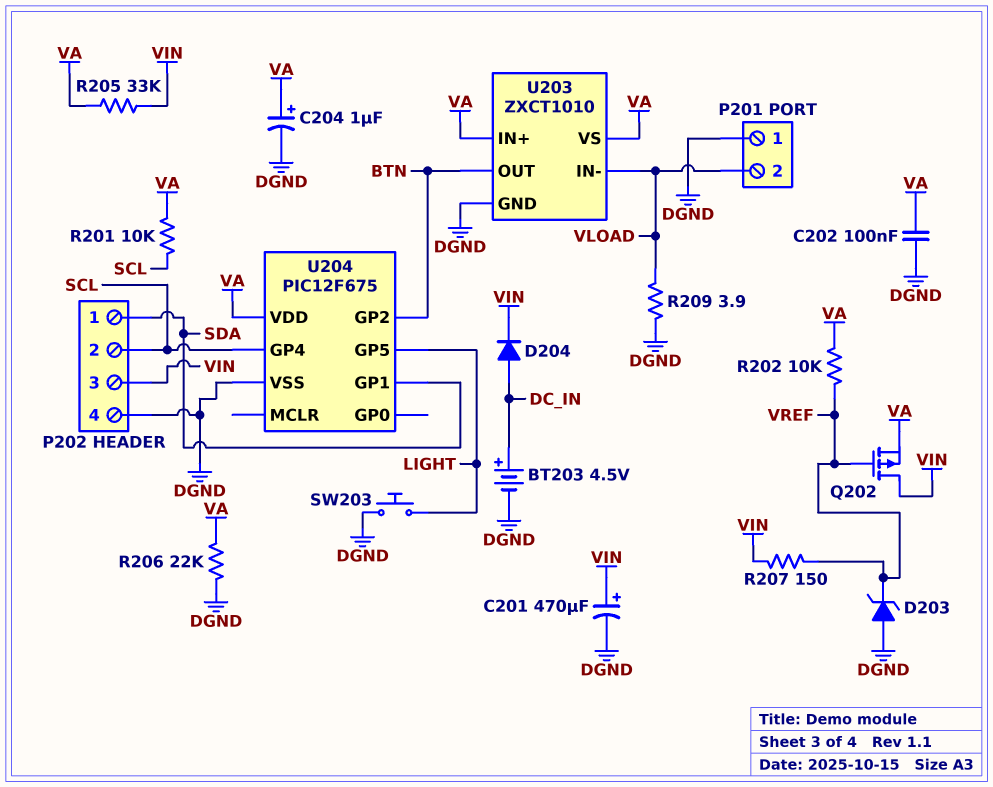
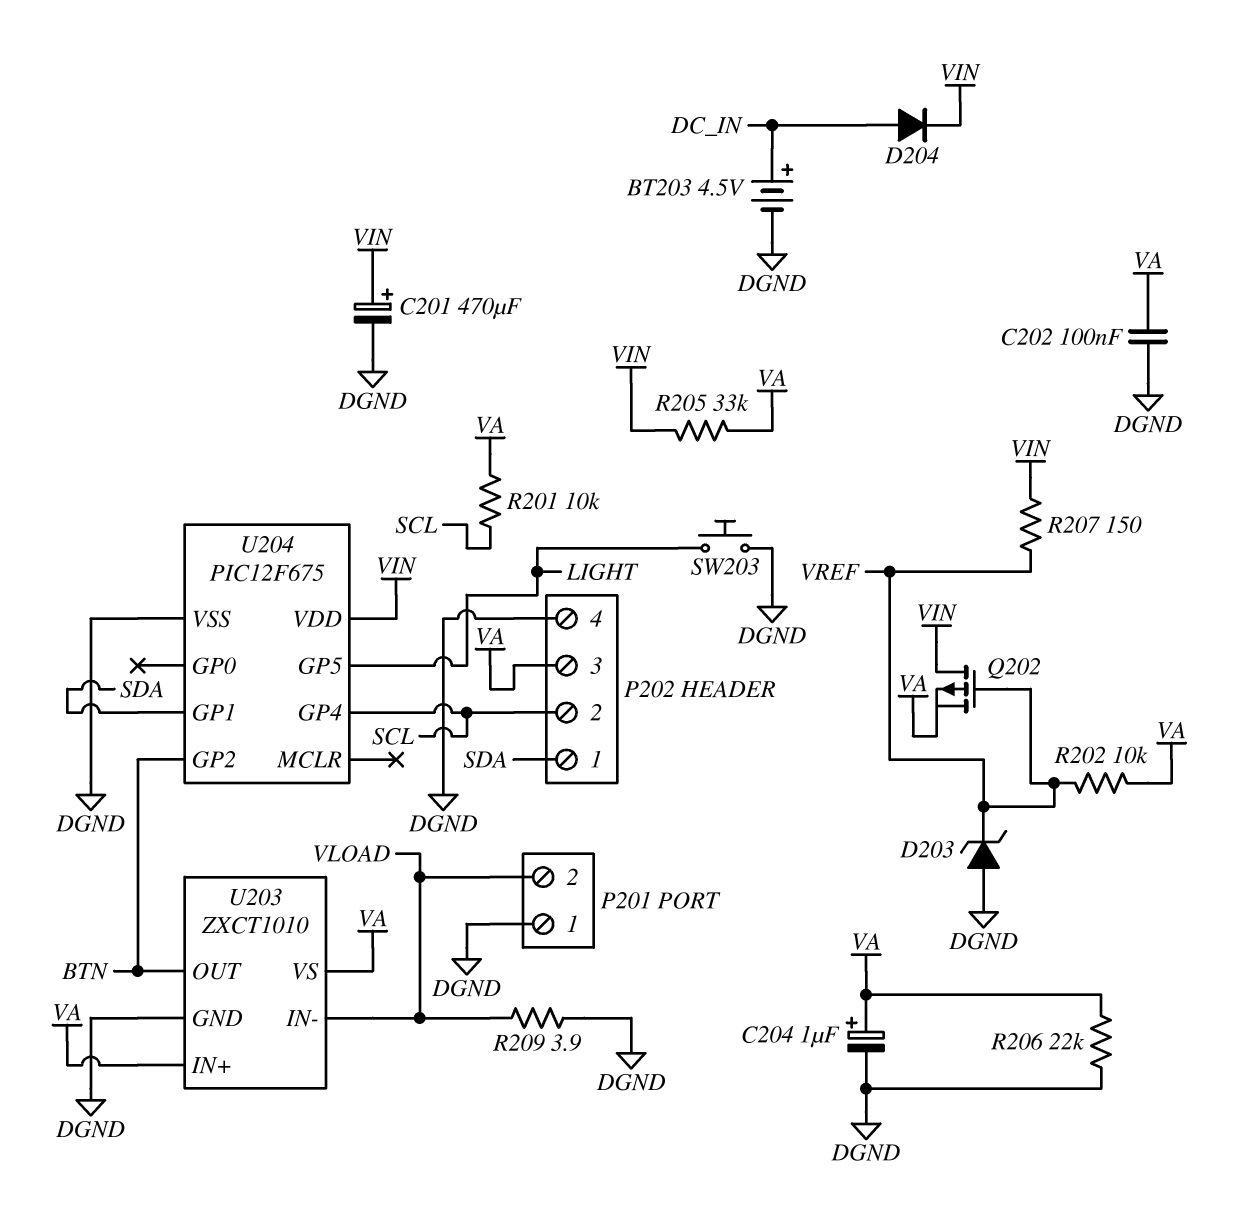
P202 pin 3: VIN -> VA
U204 pin VDD: VA -> VIN

